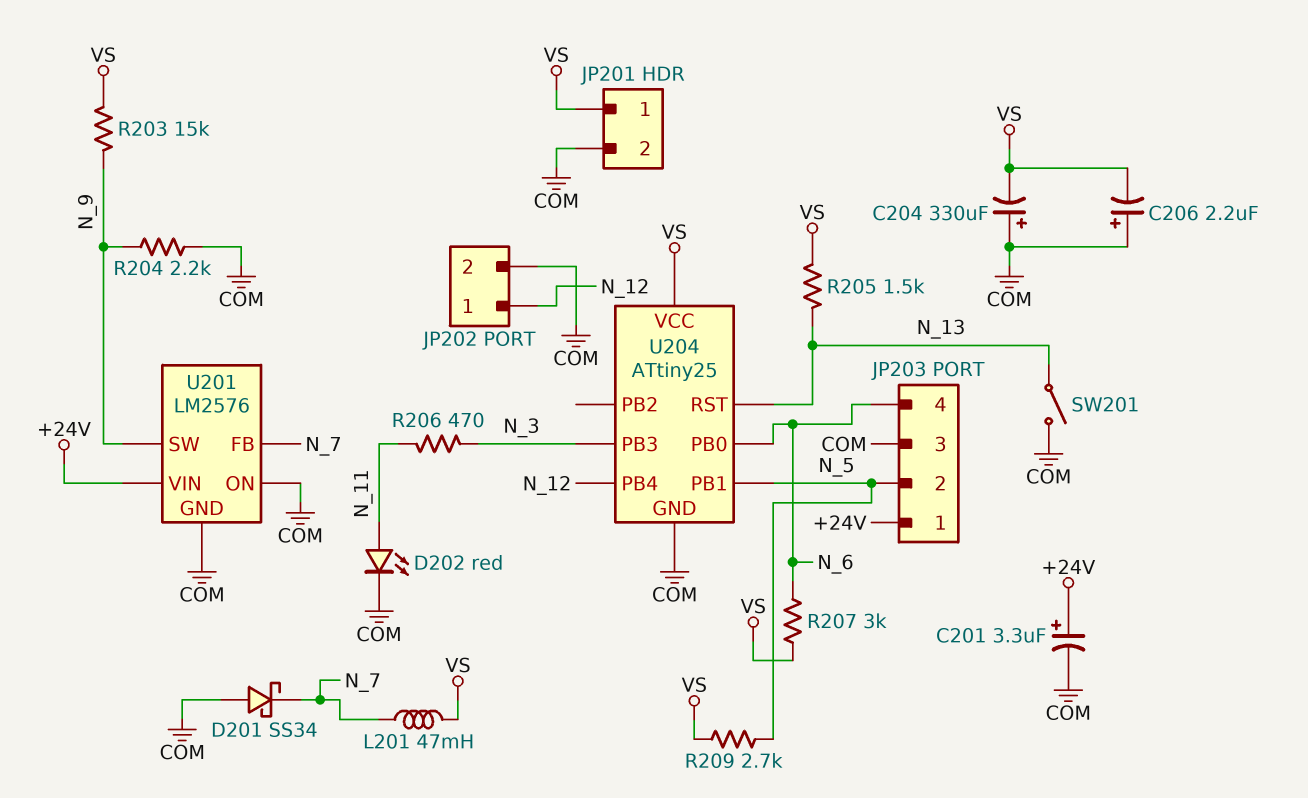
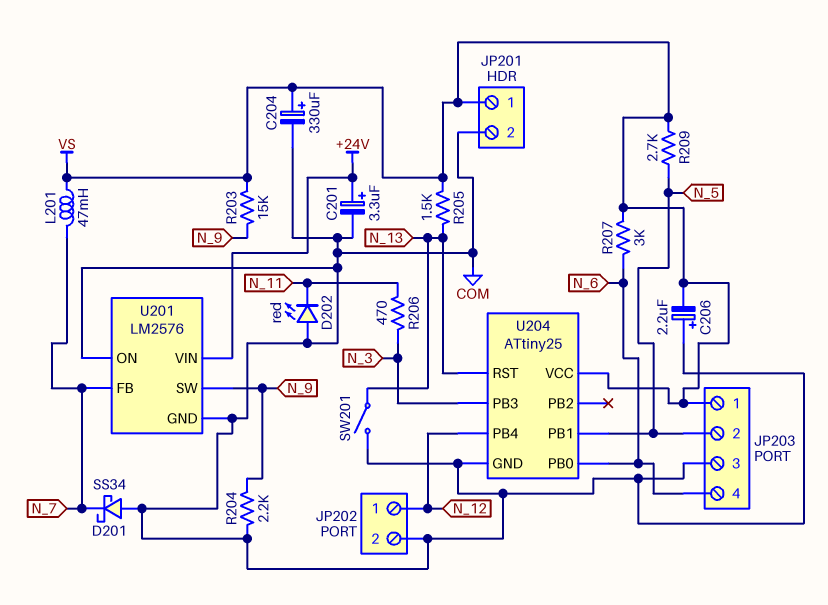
C204: 330uF (plus COM, minus VS) -> 330uF (plus VS, minus COM)
D202: LED red (A N_11, K COM) -> LED red (A COM, K N_11)
JP203 pin 1: +24V -> VS

